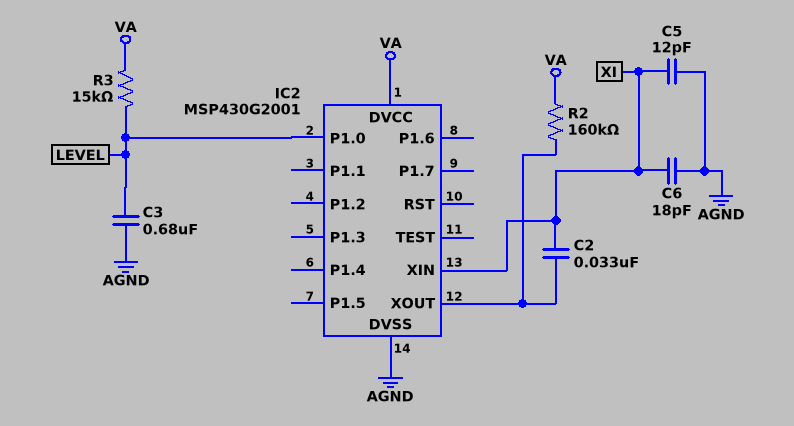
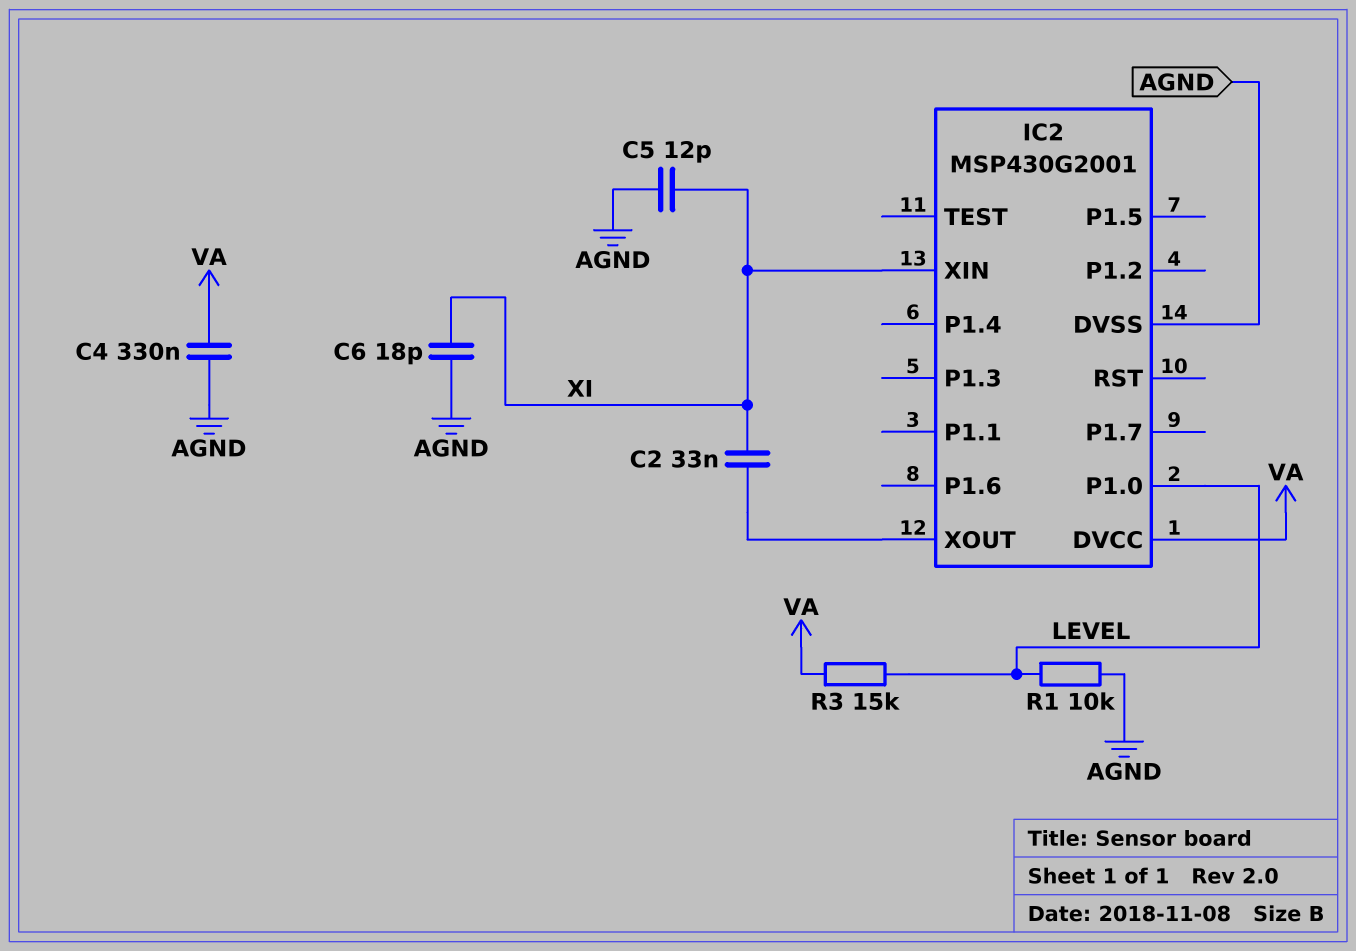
C3: 680nF (AGND, LEVEL) -> none
C4: none -> 330nF (AGND, VA)
R1: none -> 10k (AGND, LEVEL)
R2: 160k (IC2/XOUT, VA) -> none

